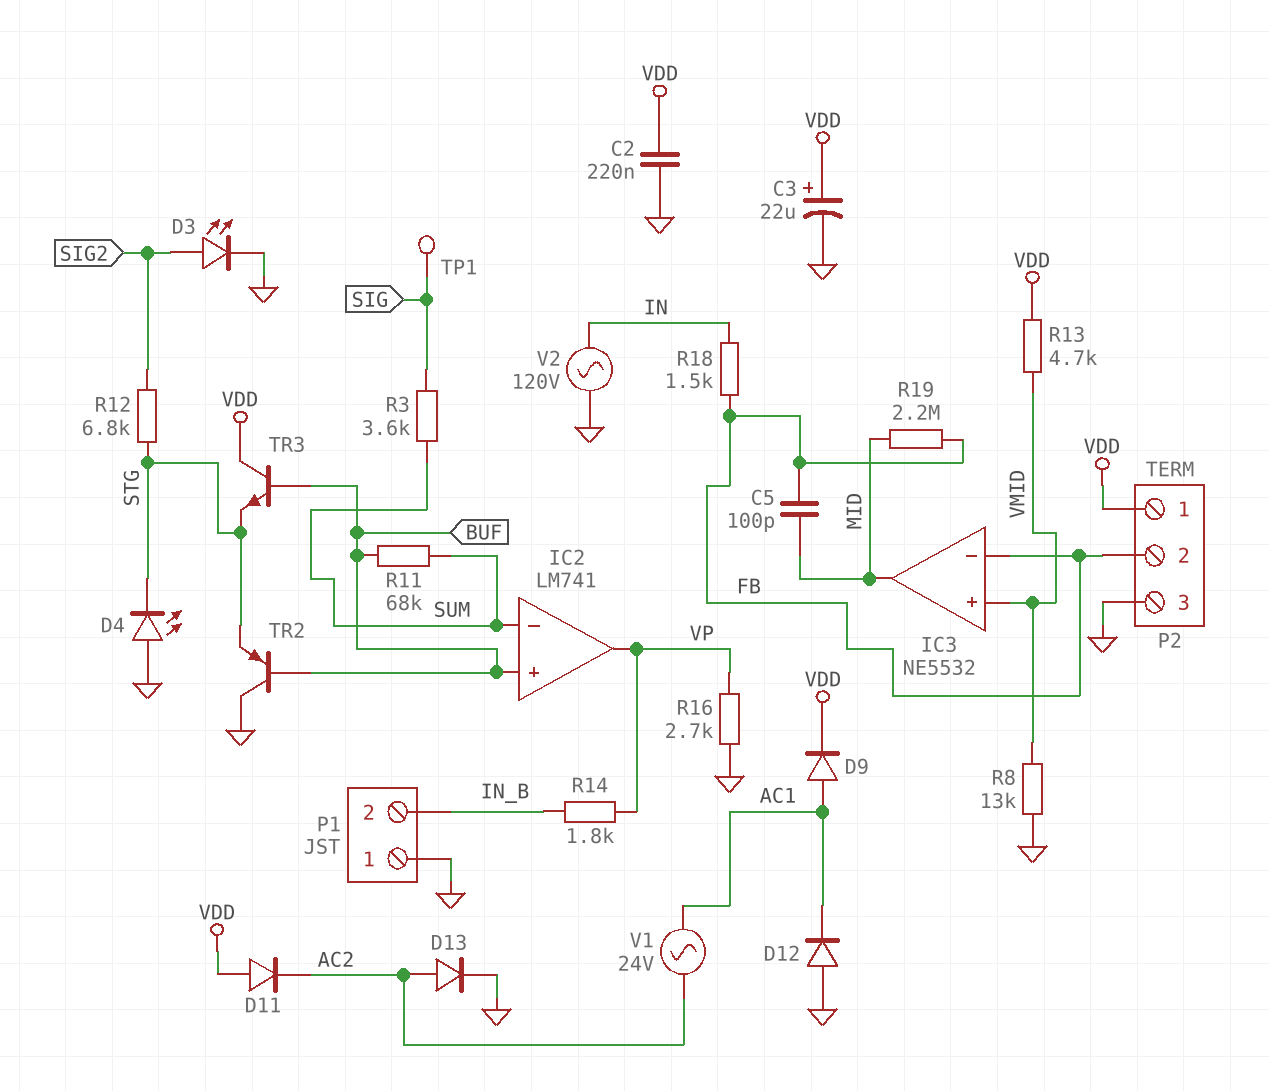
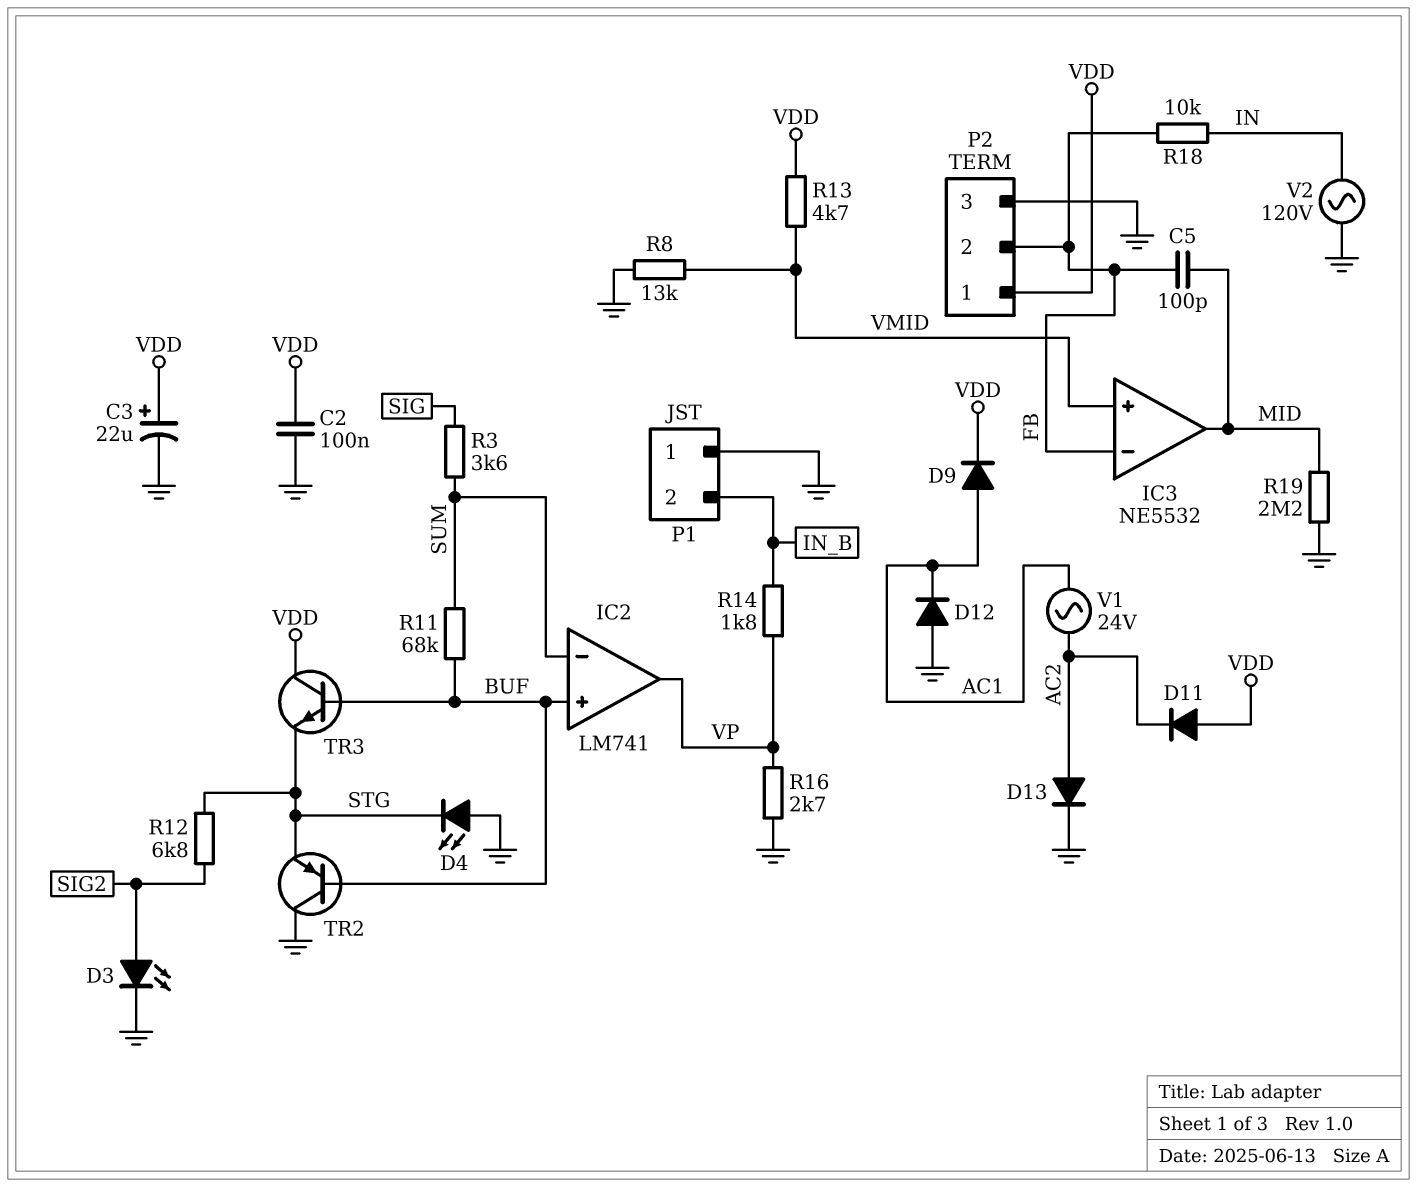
C2: 220nF (GND, VDD) -> 100nF (GND, VDD)
R18: 1.5k (FB, IN) -> 10k (FB, IN)
R19: 2.2M (FB, MID) -> 2.2M (GND, MID)
TP1: test point (SIG) -> none

